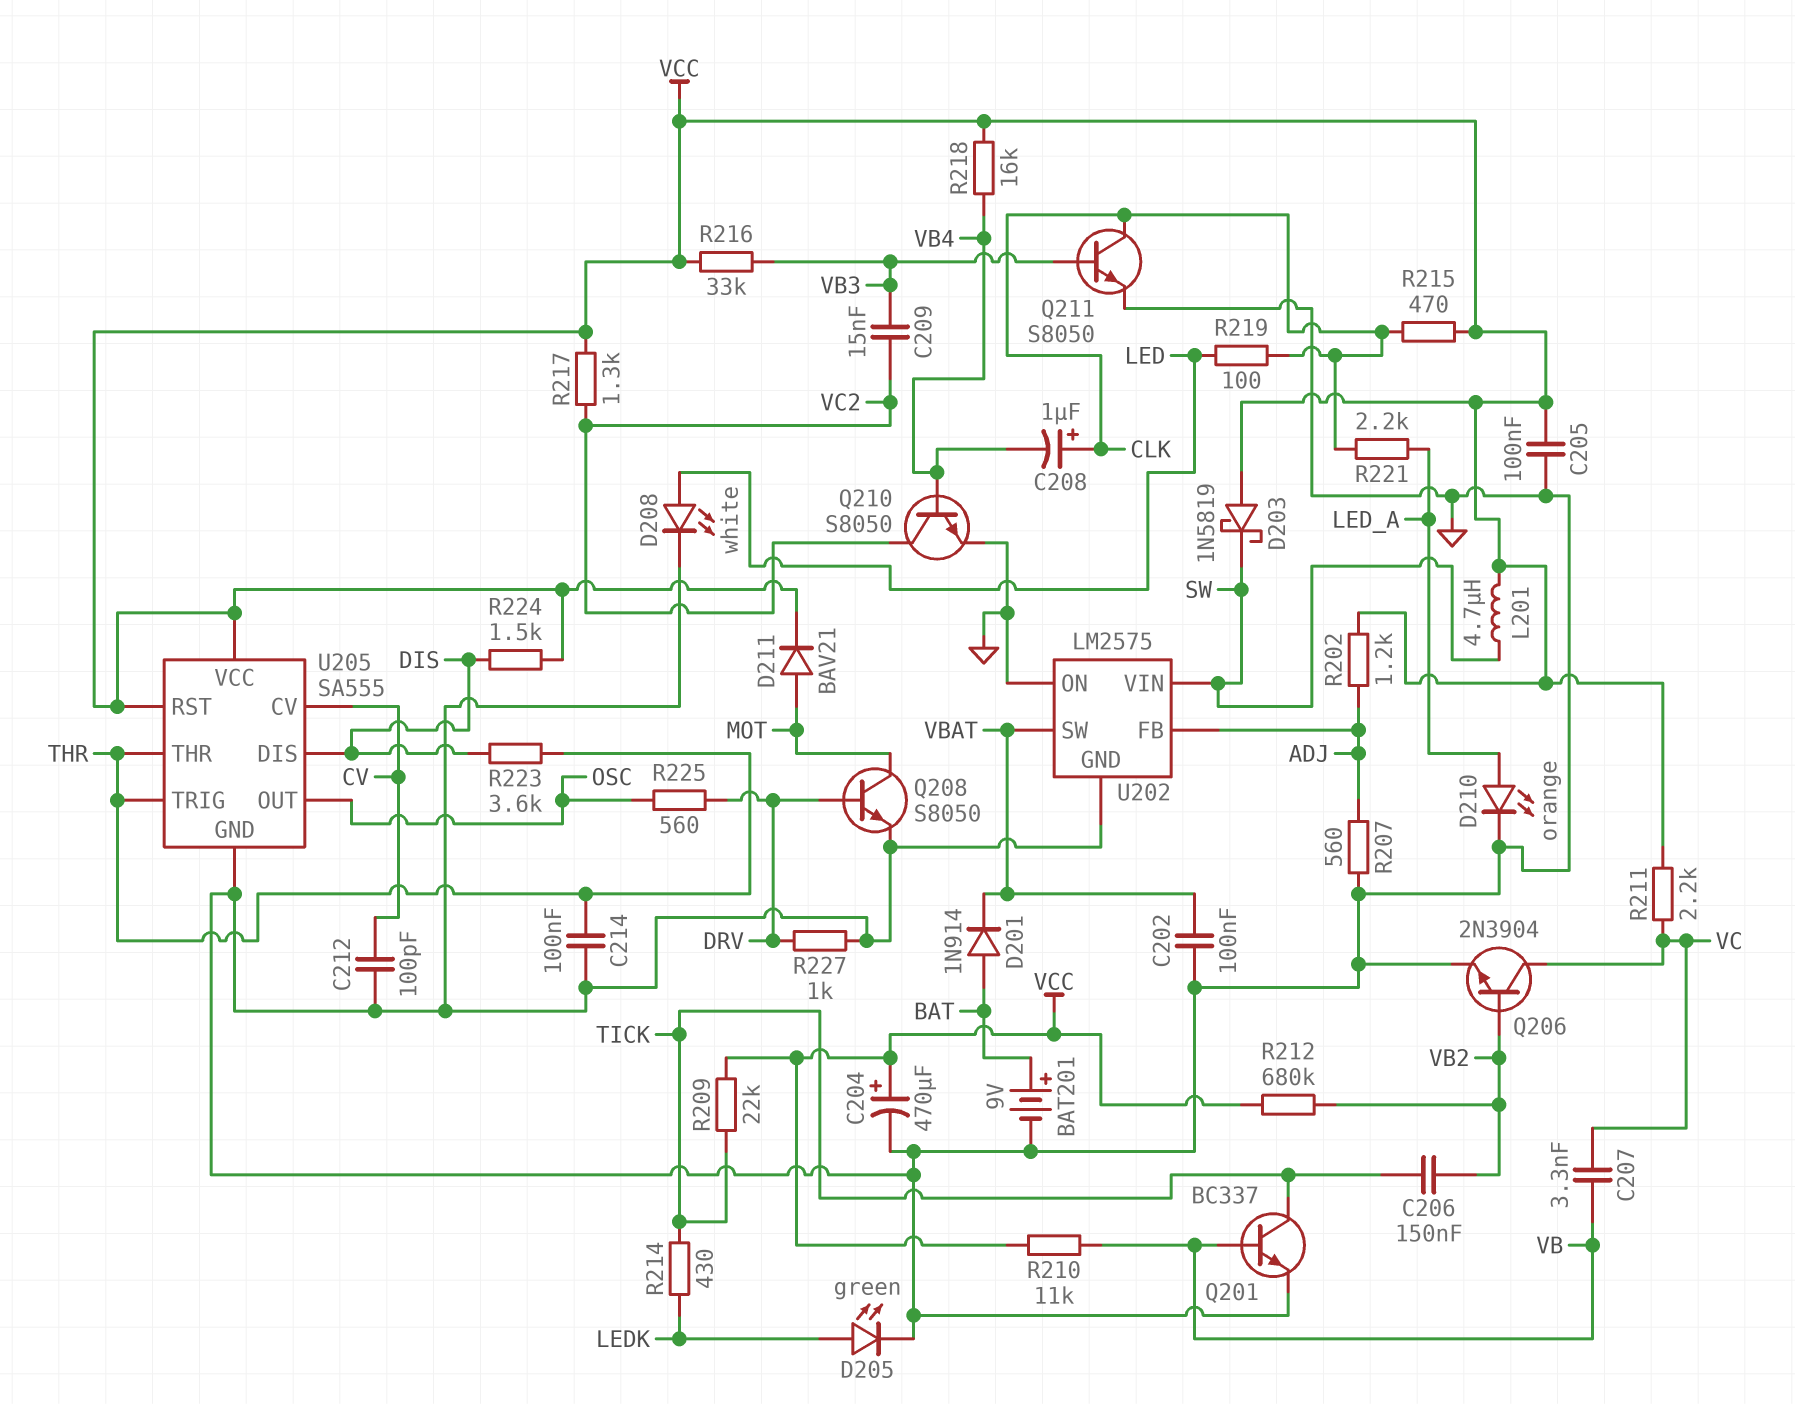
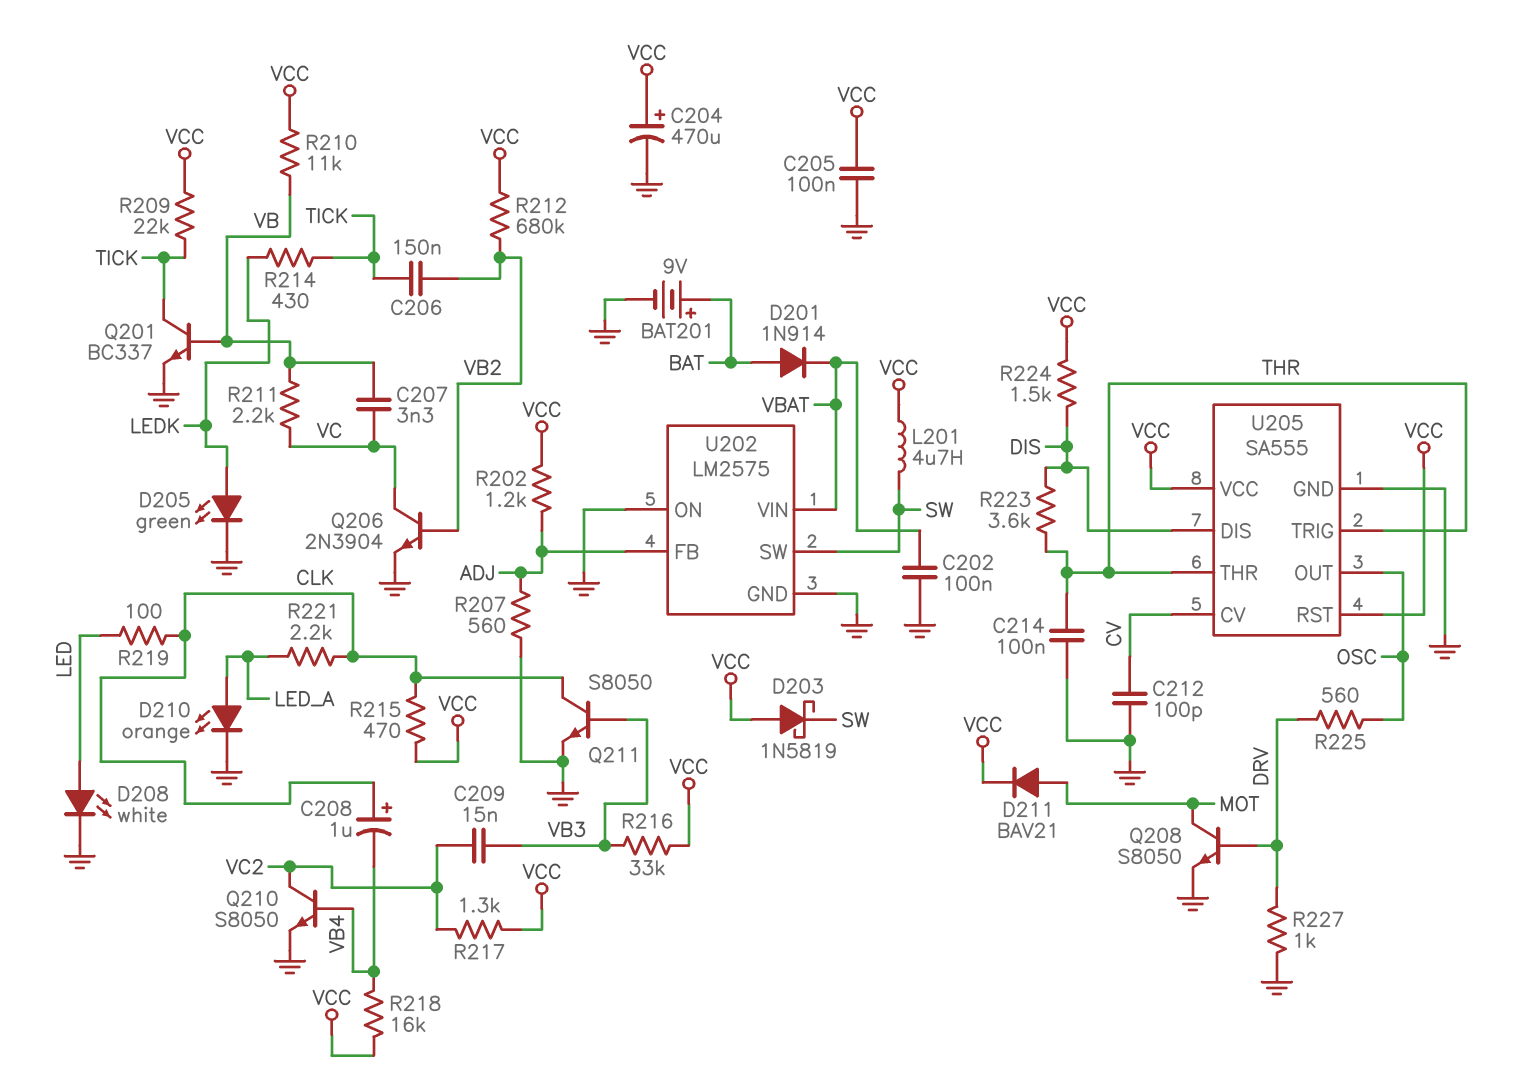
R211: 2.2k (VC, VCC) -> 2.2k (VB, VC)
U202 pin SW: VBAT -> SW
U202 pin VIN: SW -> VBAT

